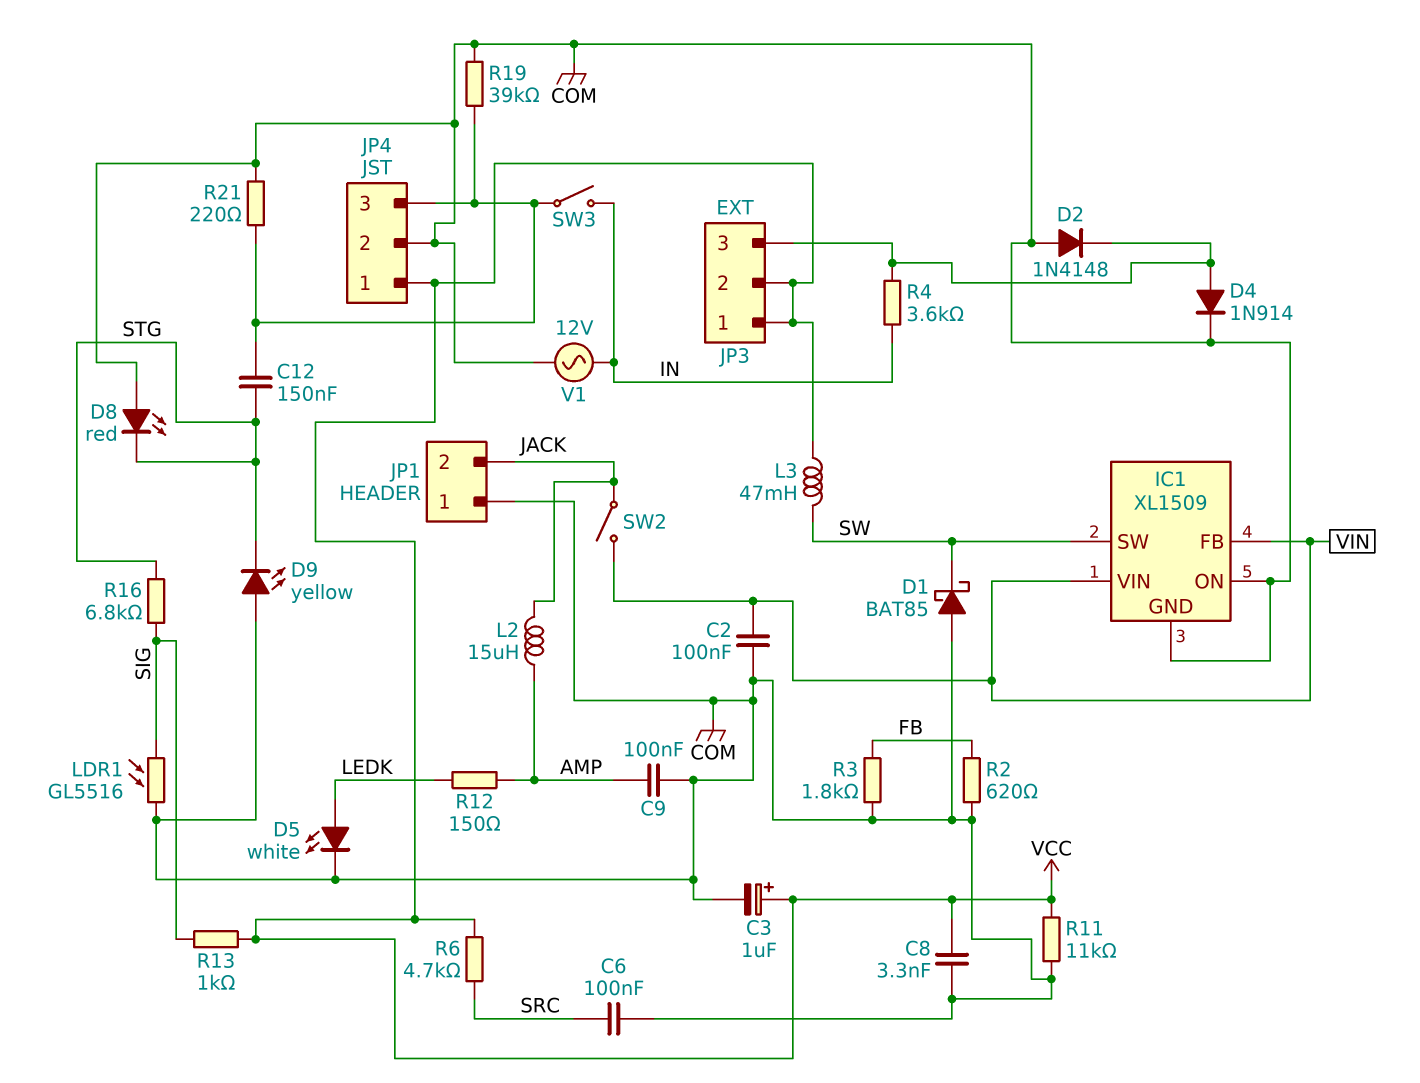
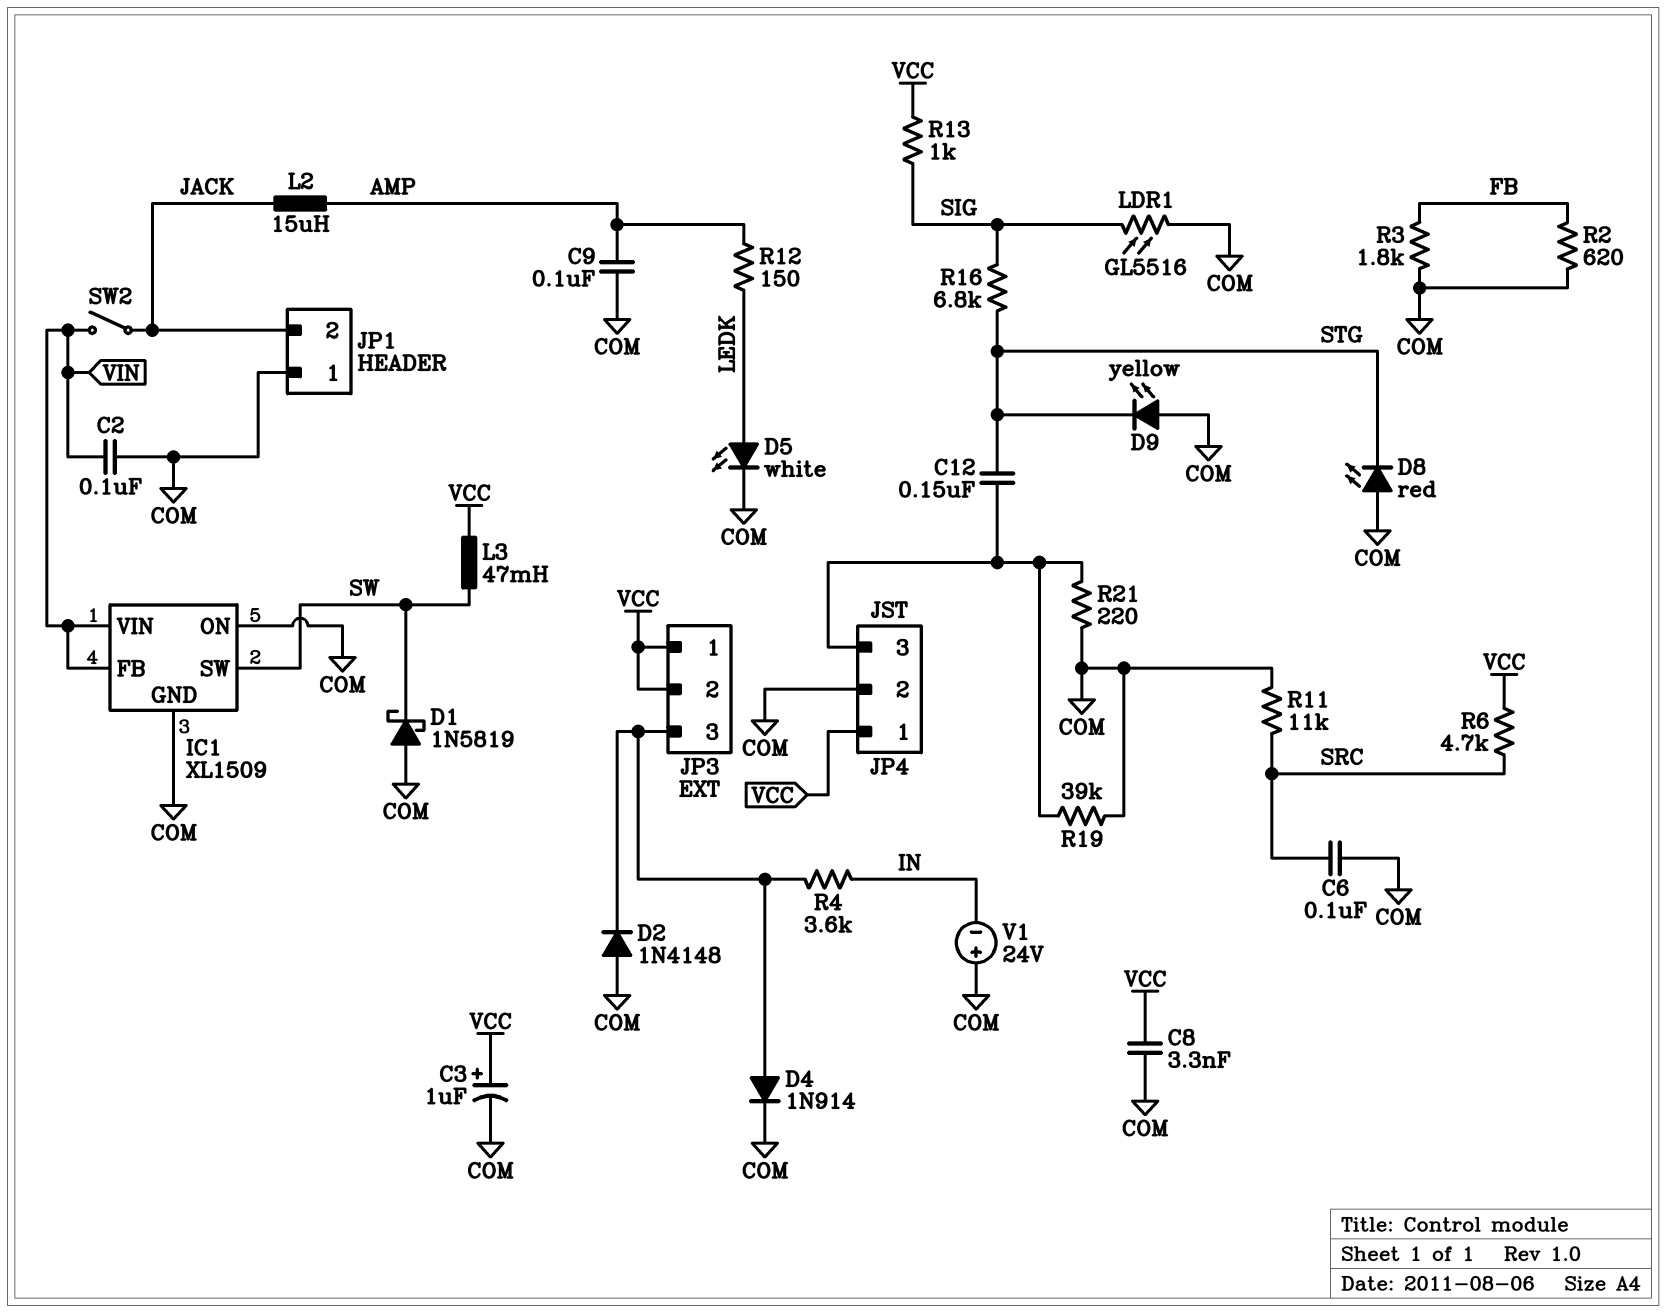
D1: schottky BAT85 (A COM, K SW) -> schottky 1N5819 (A COM, K SW)
R11: 11k (COM, VCC) -> 11k (COM, SRC)
SW3: switch (IN, JP4/3) -> none
V1: AC 12V (COM, IN) -> 24V (plus COM, minus IN)

